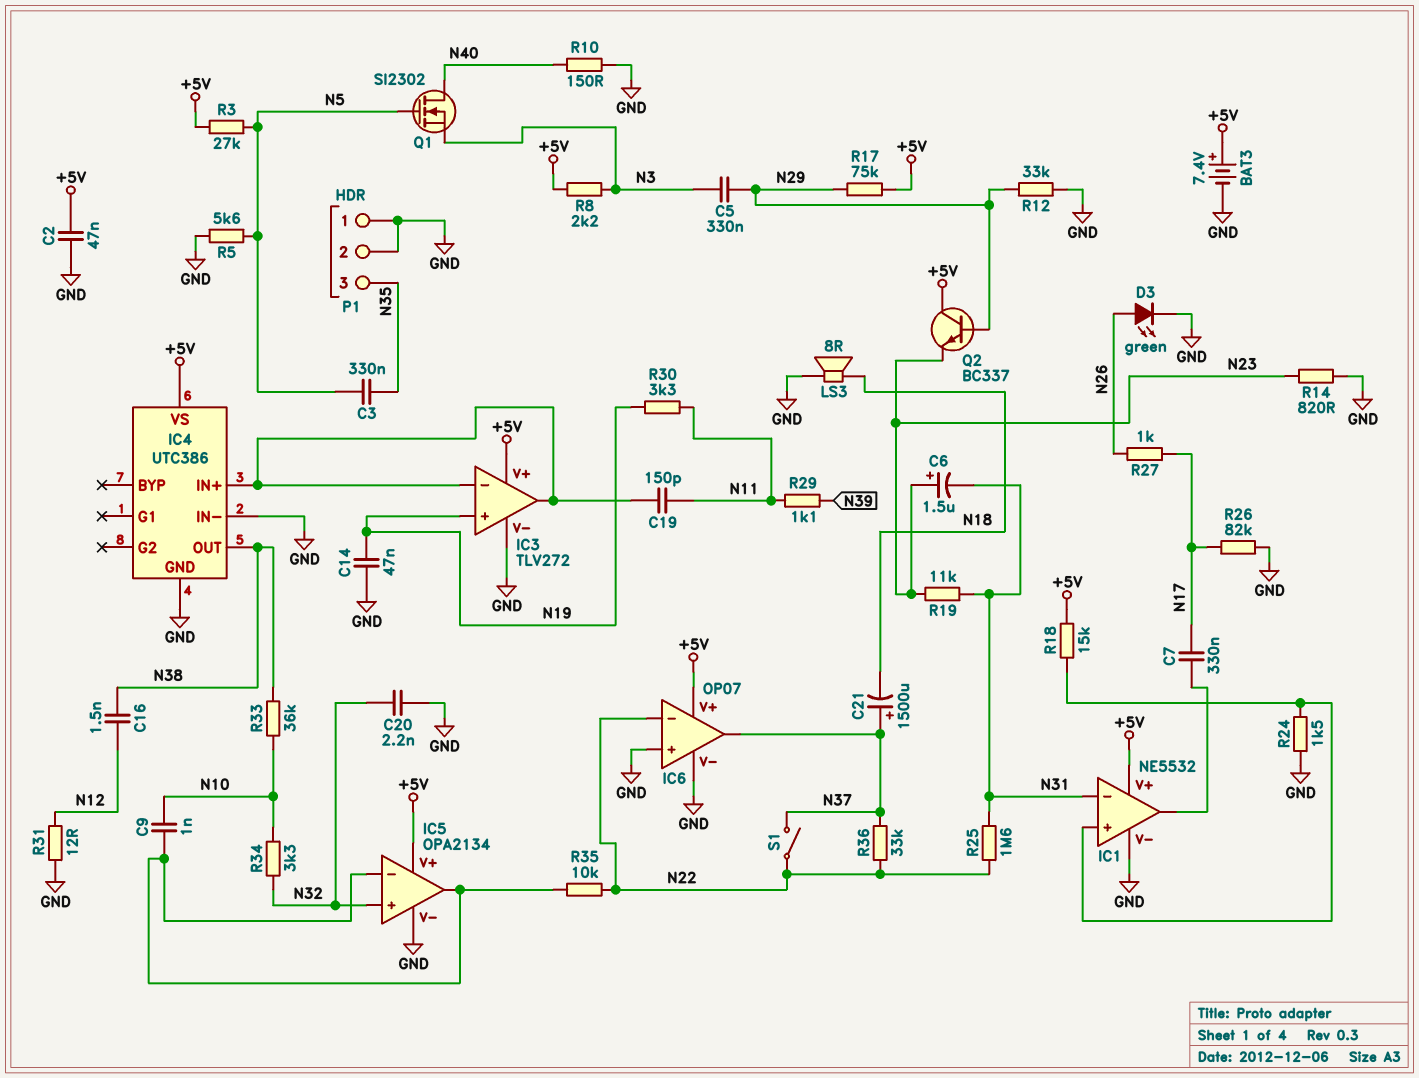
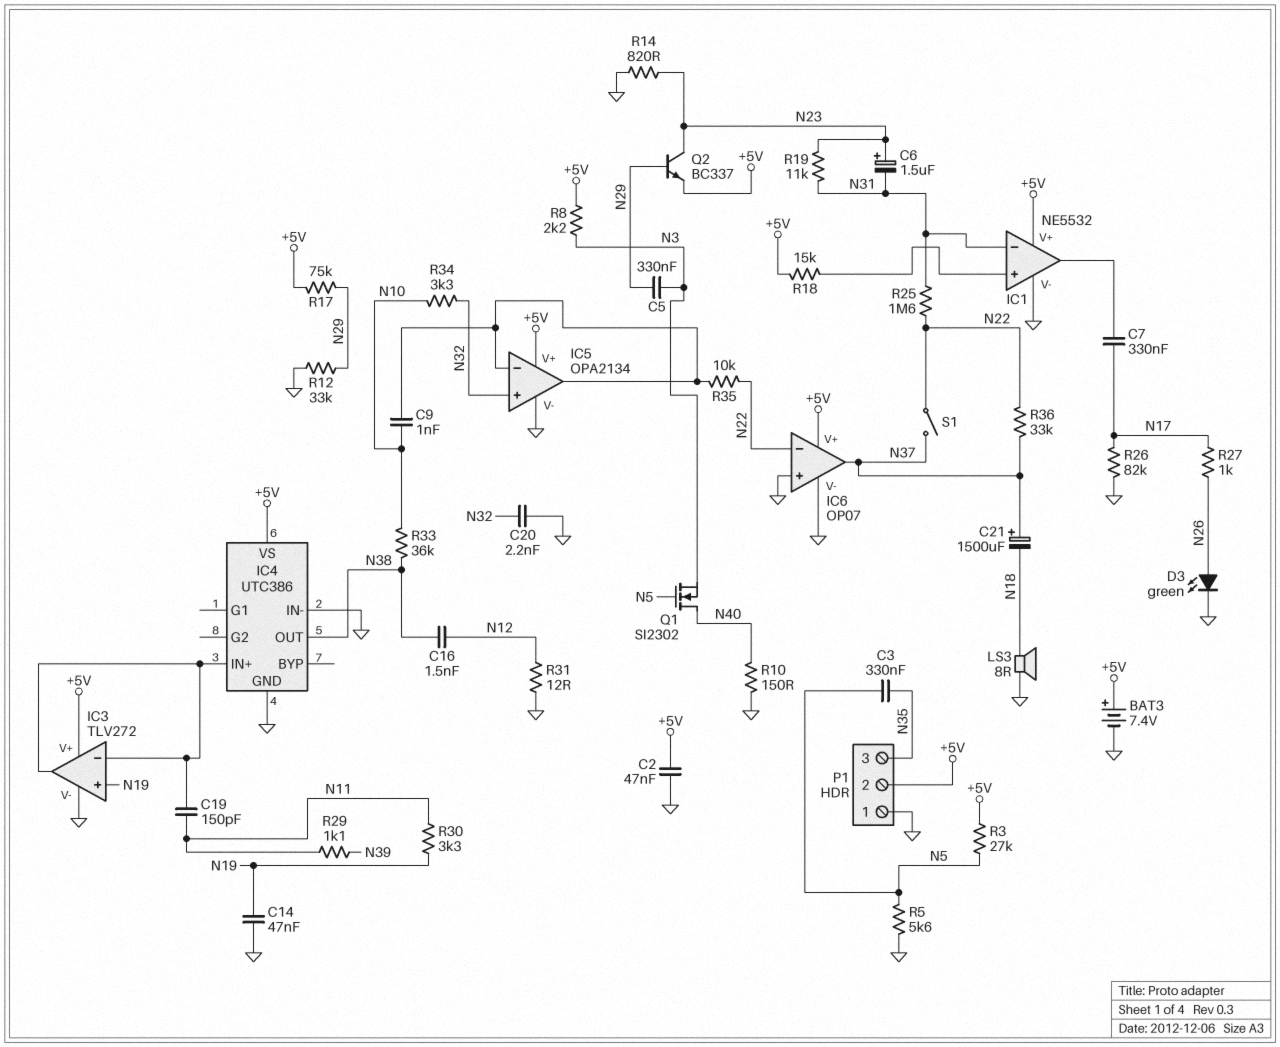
P1 pin 2: GND -> +5V
Q2: NPN BC337 (B N29, C +5V, E N23) -> NPN BC337 (B N29, C N23, E +5V)
R24: 1.5k (GND, IC1/in+) -> none

